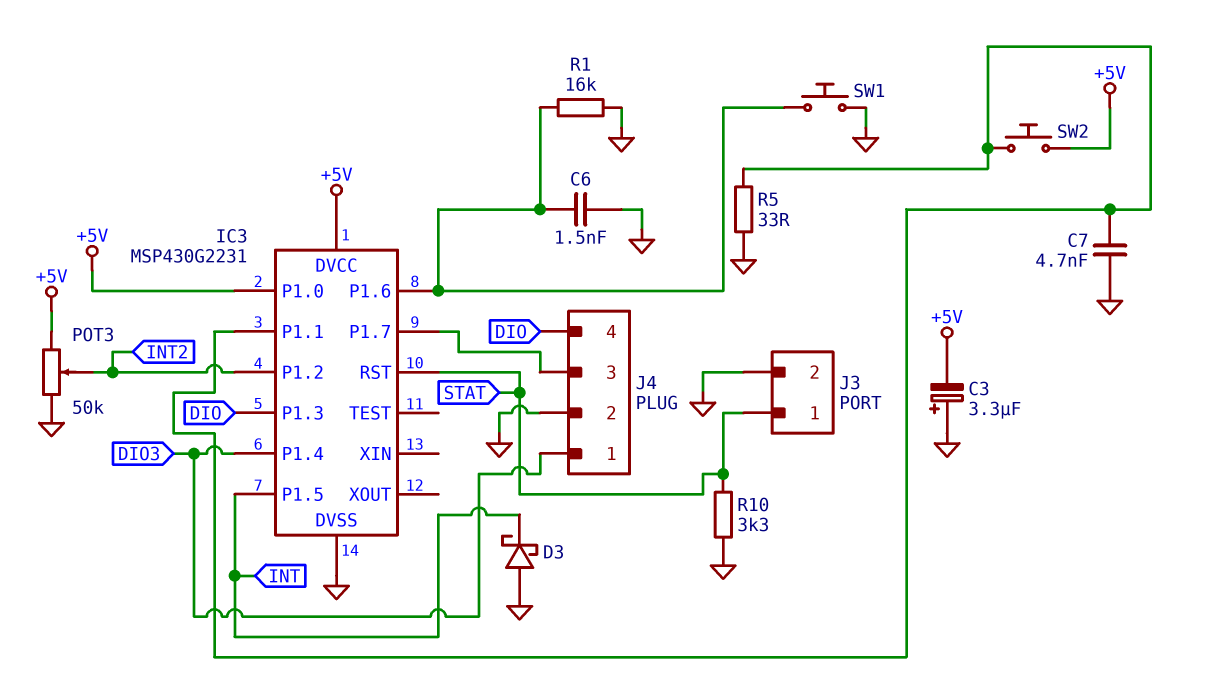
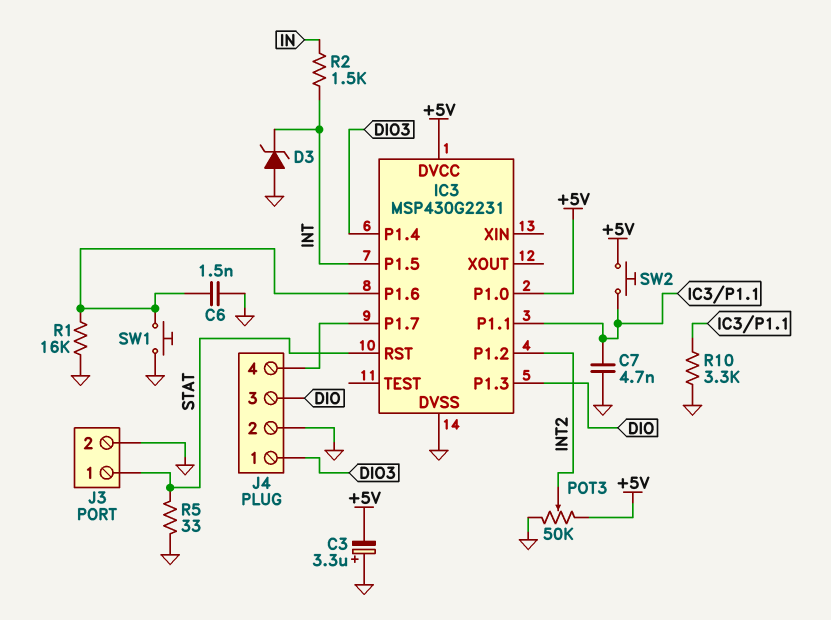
D3: schottky (A GND, K INT) -> zener (A GND, K INT)
J4 pin 3: IC3/P1.7 -> DIO
J4 pin 4: DIO -> IC3/P1.7
R2: none -> 1.5k (IN, INT)
R5: 33 (GND, IC3/P1.1) -> 33 (GND, STAT)
R10: 3.3k (GND, STAT) -> 3.3k (GND, IC3/P1.1)

